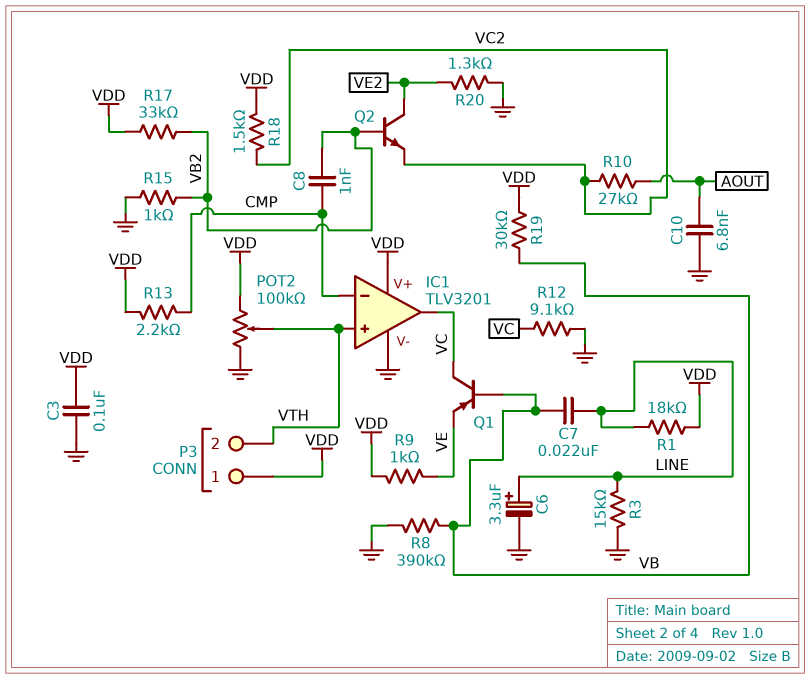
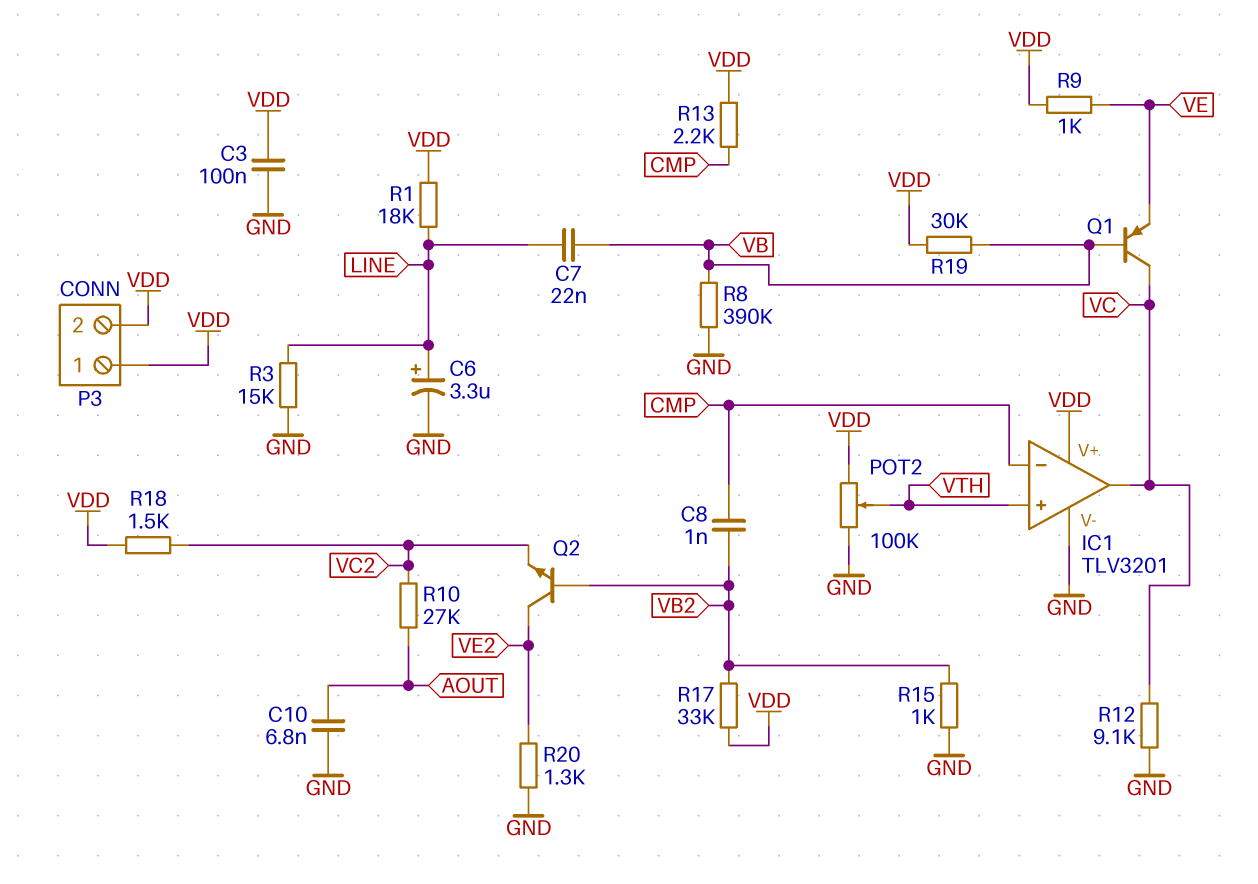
P3 pin 2: VTH -> VDD

